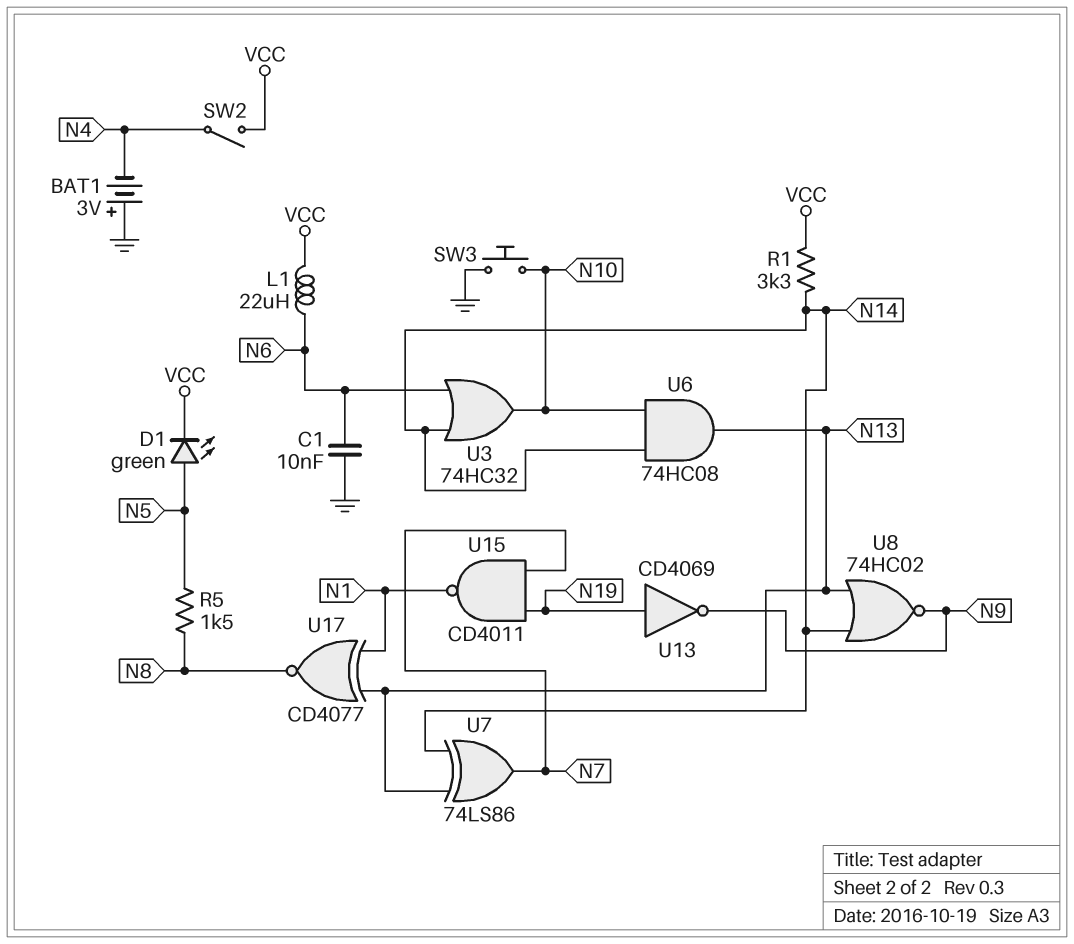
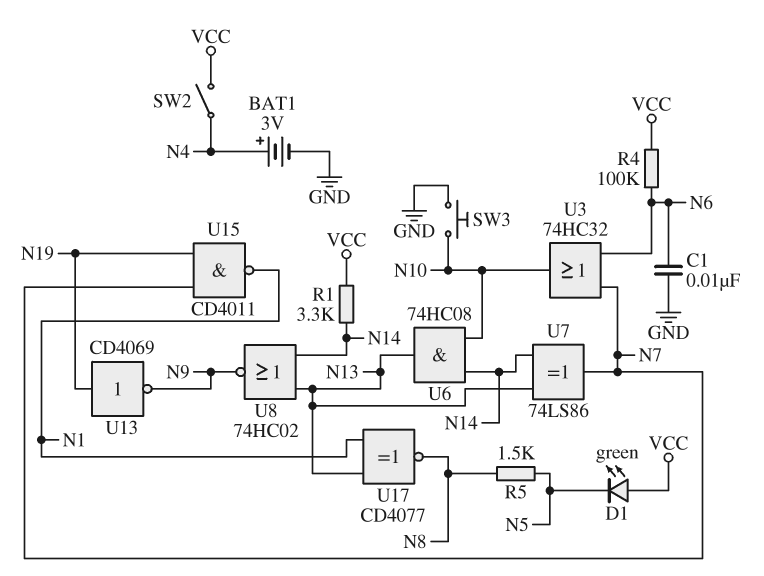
BAT1: 3V (plus GND, minus N4) -> 3V (plus N4, minus GND)
D1: LED green (A N5, K VCC) -> LED green (A VCC, K N5)
L1: 22uH (N6, VCC) -> none
R4: none -> 100k (N6, VCC)
U3: OR 74HC32 (in N6, in N14, out N10) -> OR 74HC32 (in N6, in N7, out N10)

